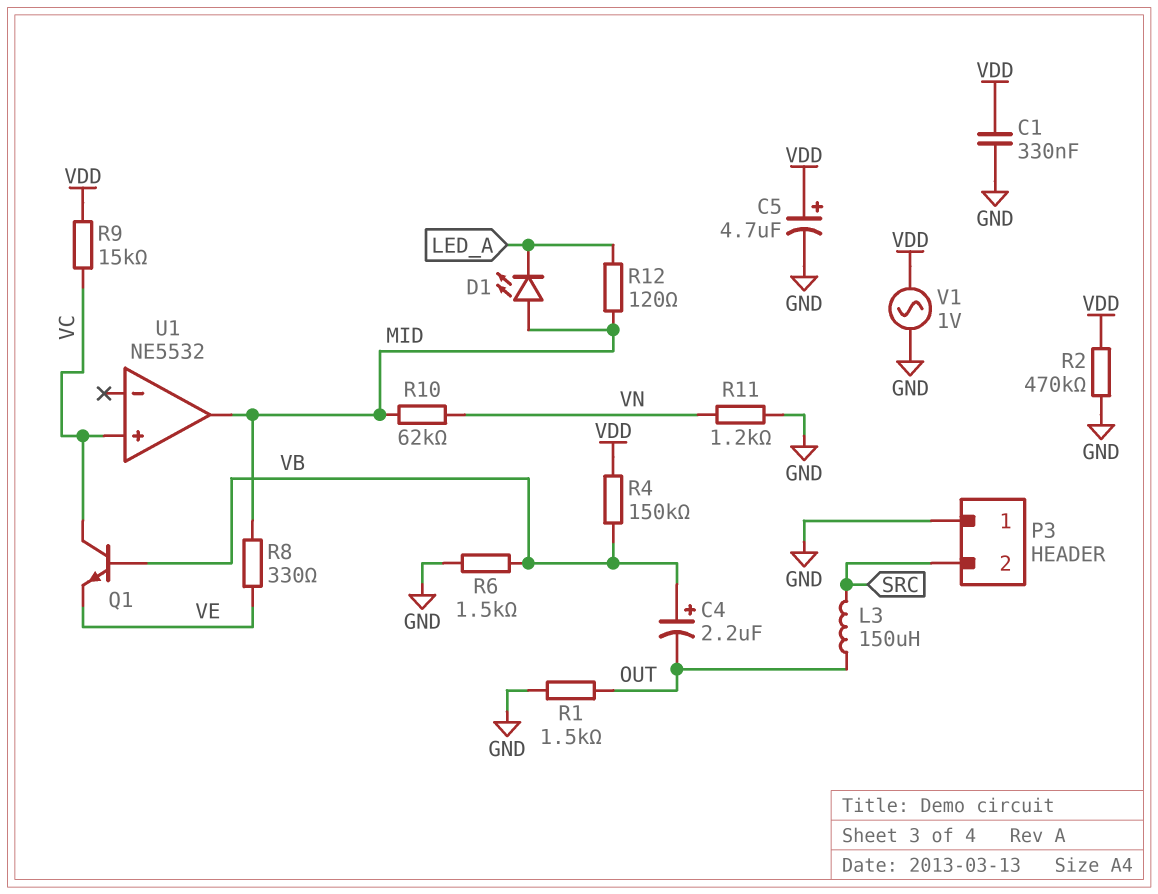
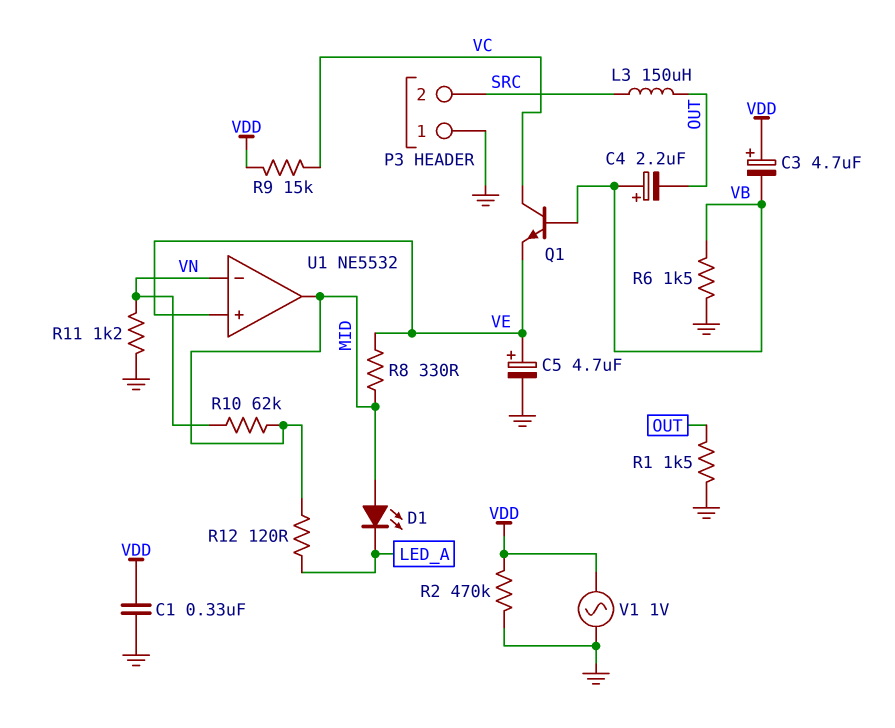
C3: none -> 4.7uF (plus VDD, minus VB)
C5: 4.7uF (plus VDD, minus GND) -> 4.7uF (plus VE, minus GND)
R4: 150k (VB, VDD) -> none
U1 pin in+: VC -> VE
U1 pin in-: none -> VN

